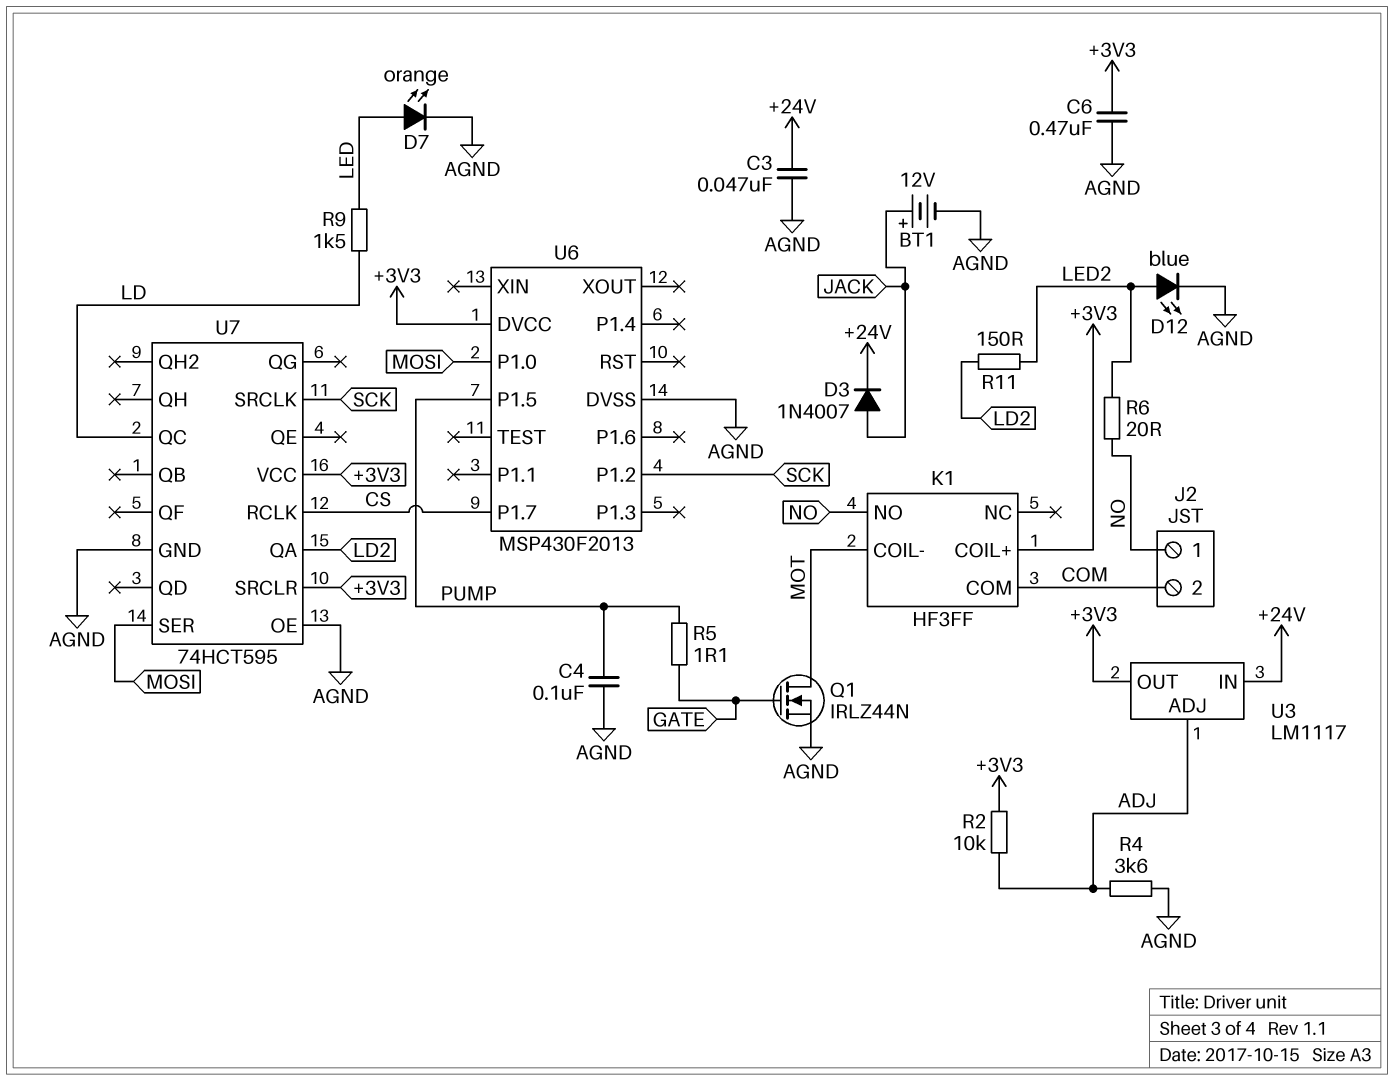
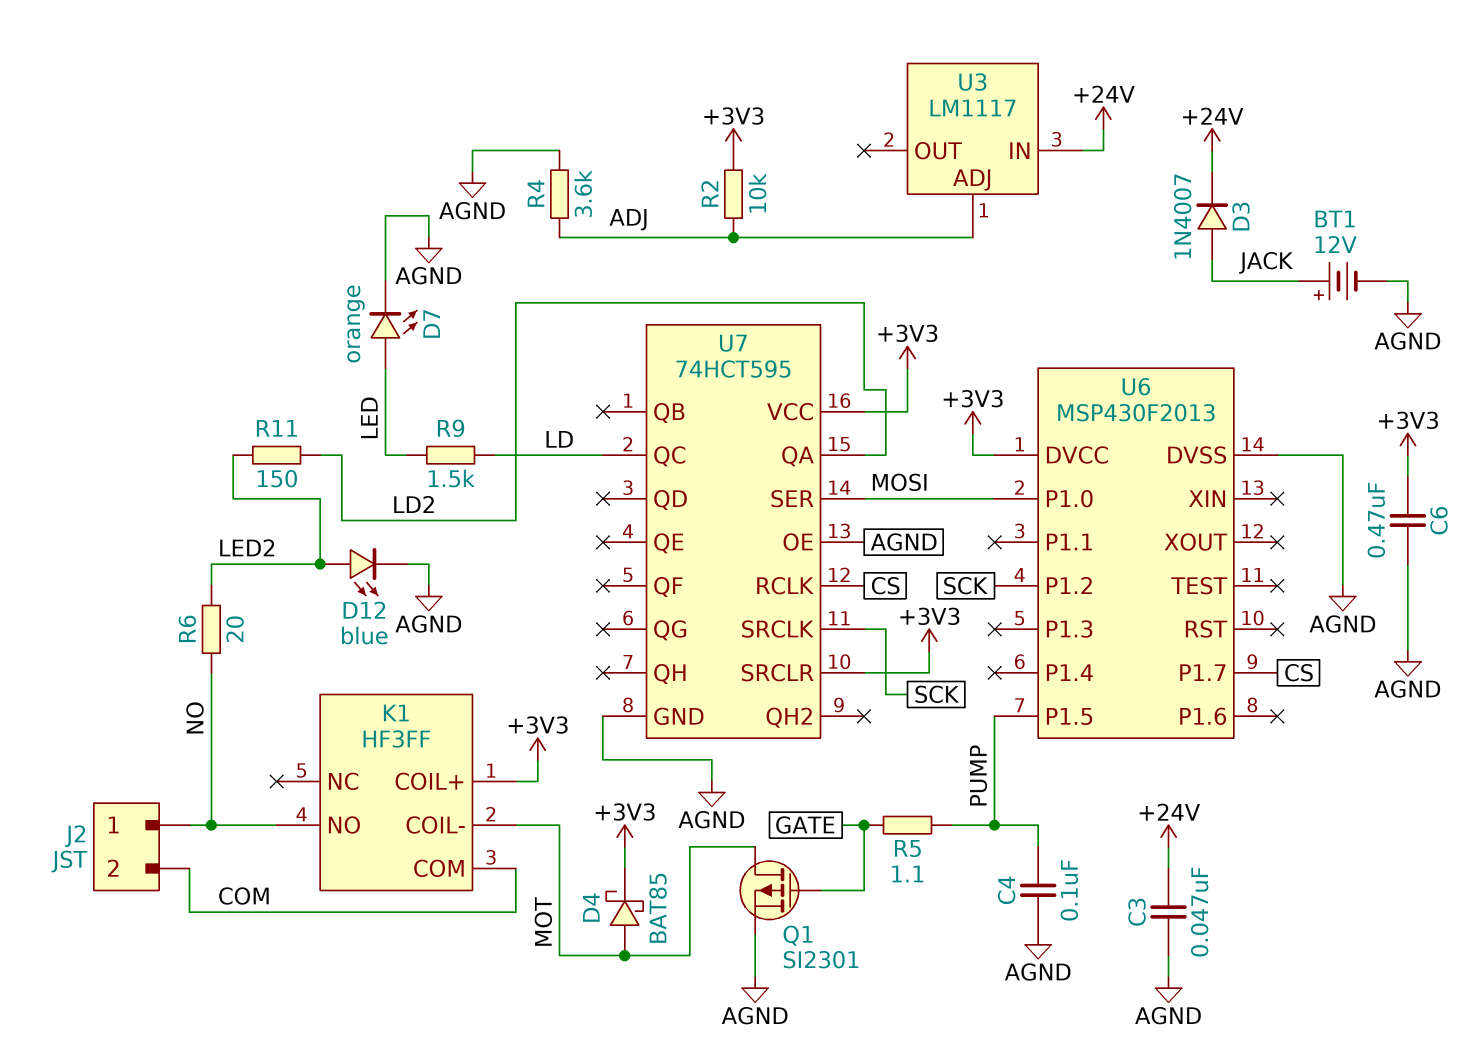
D4: none -> schottky BAT85 (A MOT, K +3V3)
Q1: NMOS IRLZ44N (G GATE, D MOT, S AGND) -> PMOS SI2301 (G GATE, D MOT, S AGND)
U3 pin OUT: +3V3 -> none

